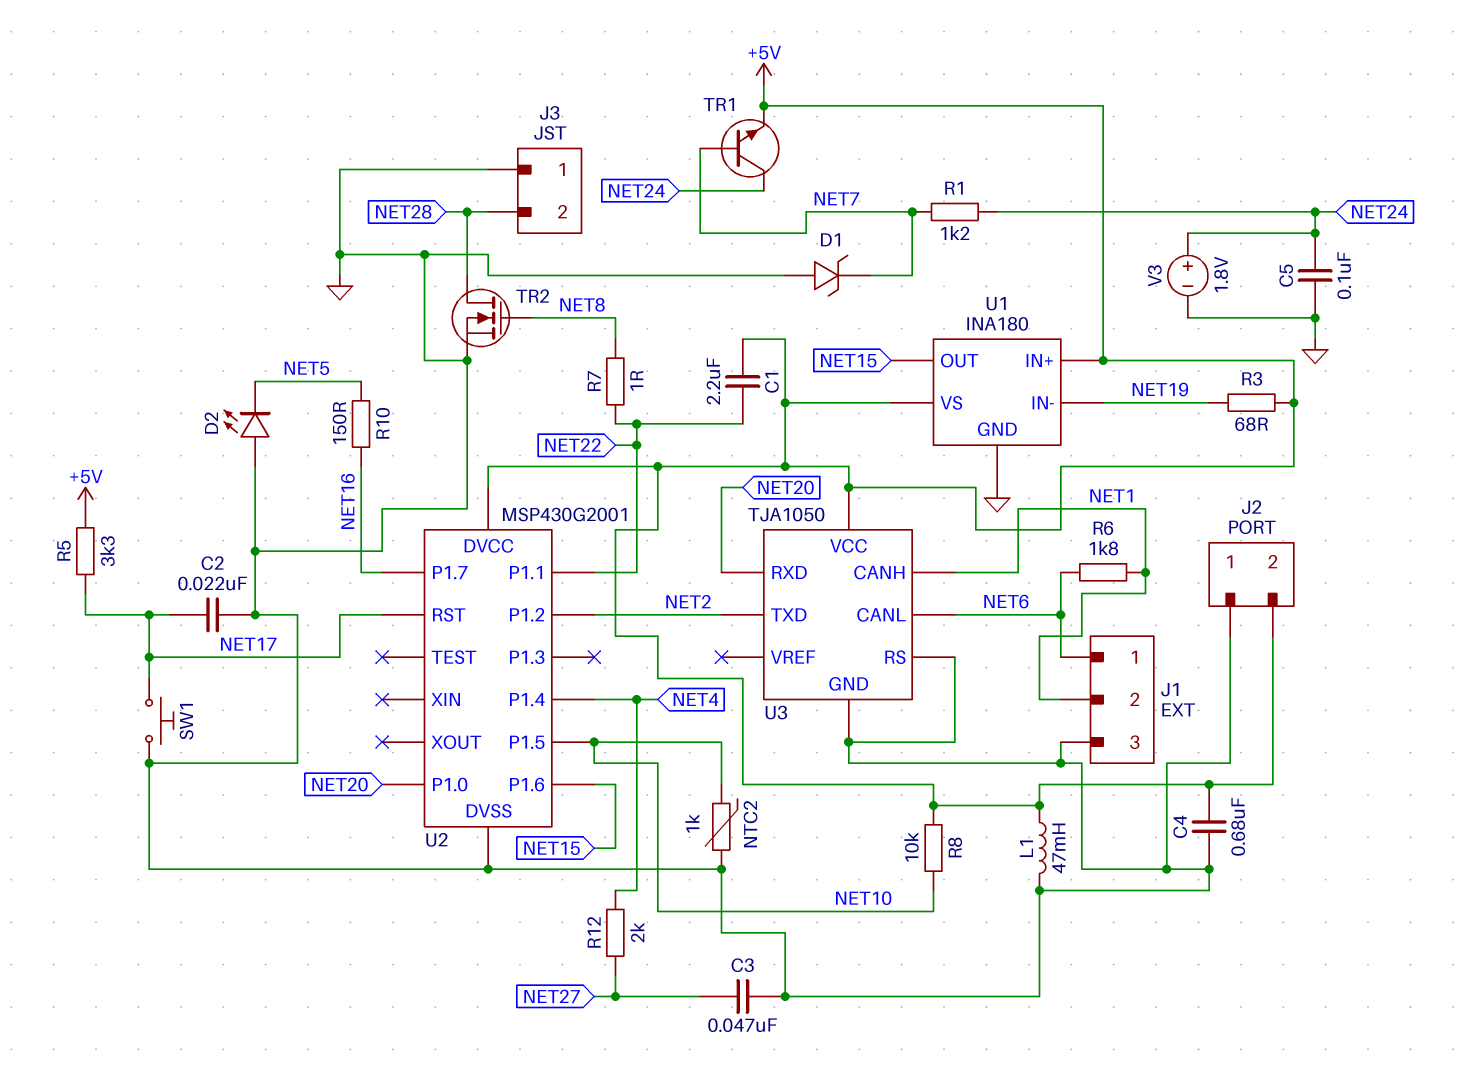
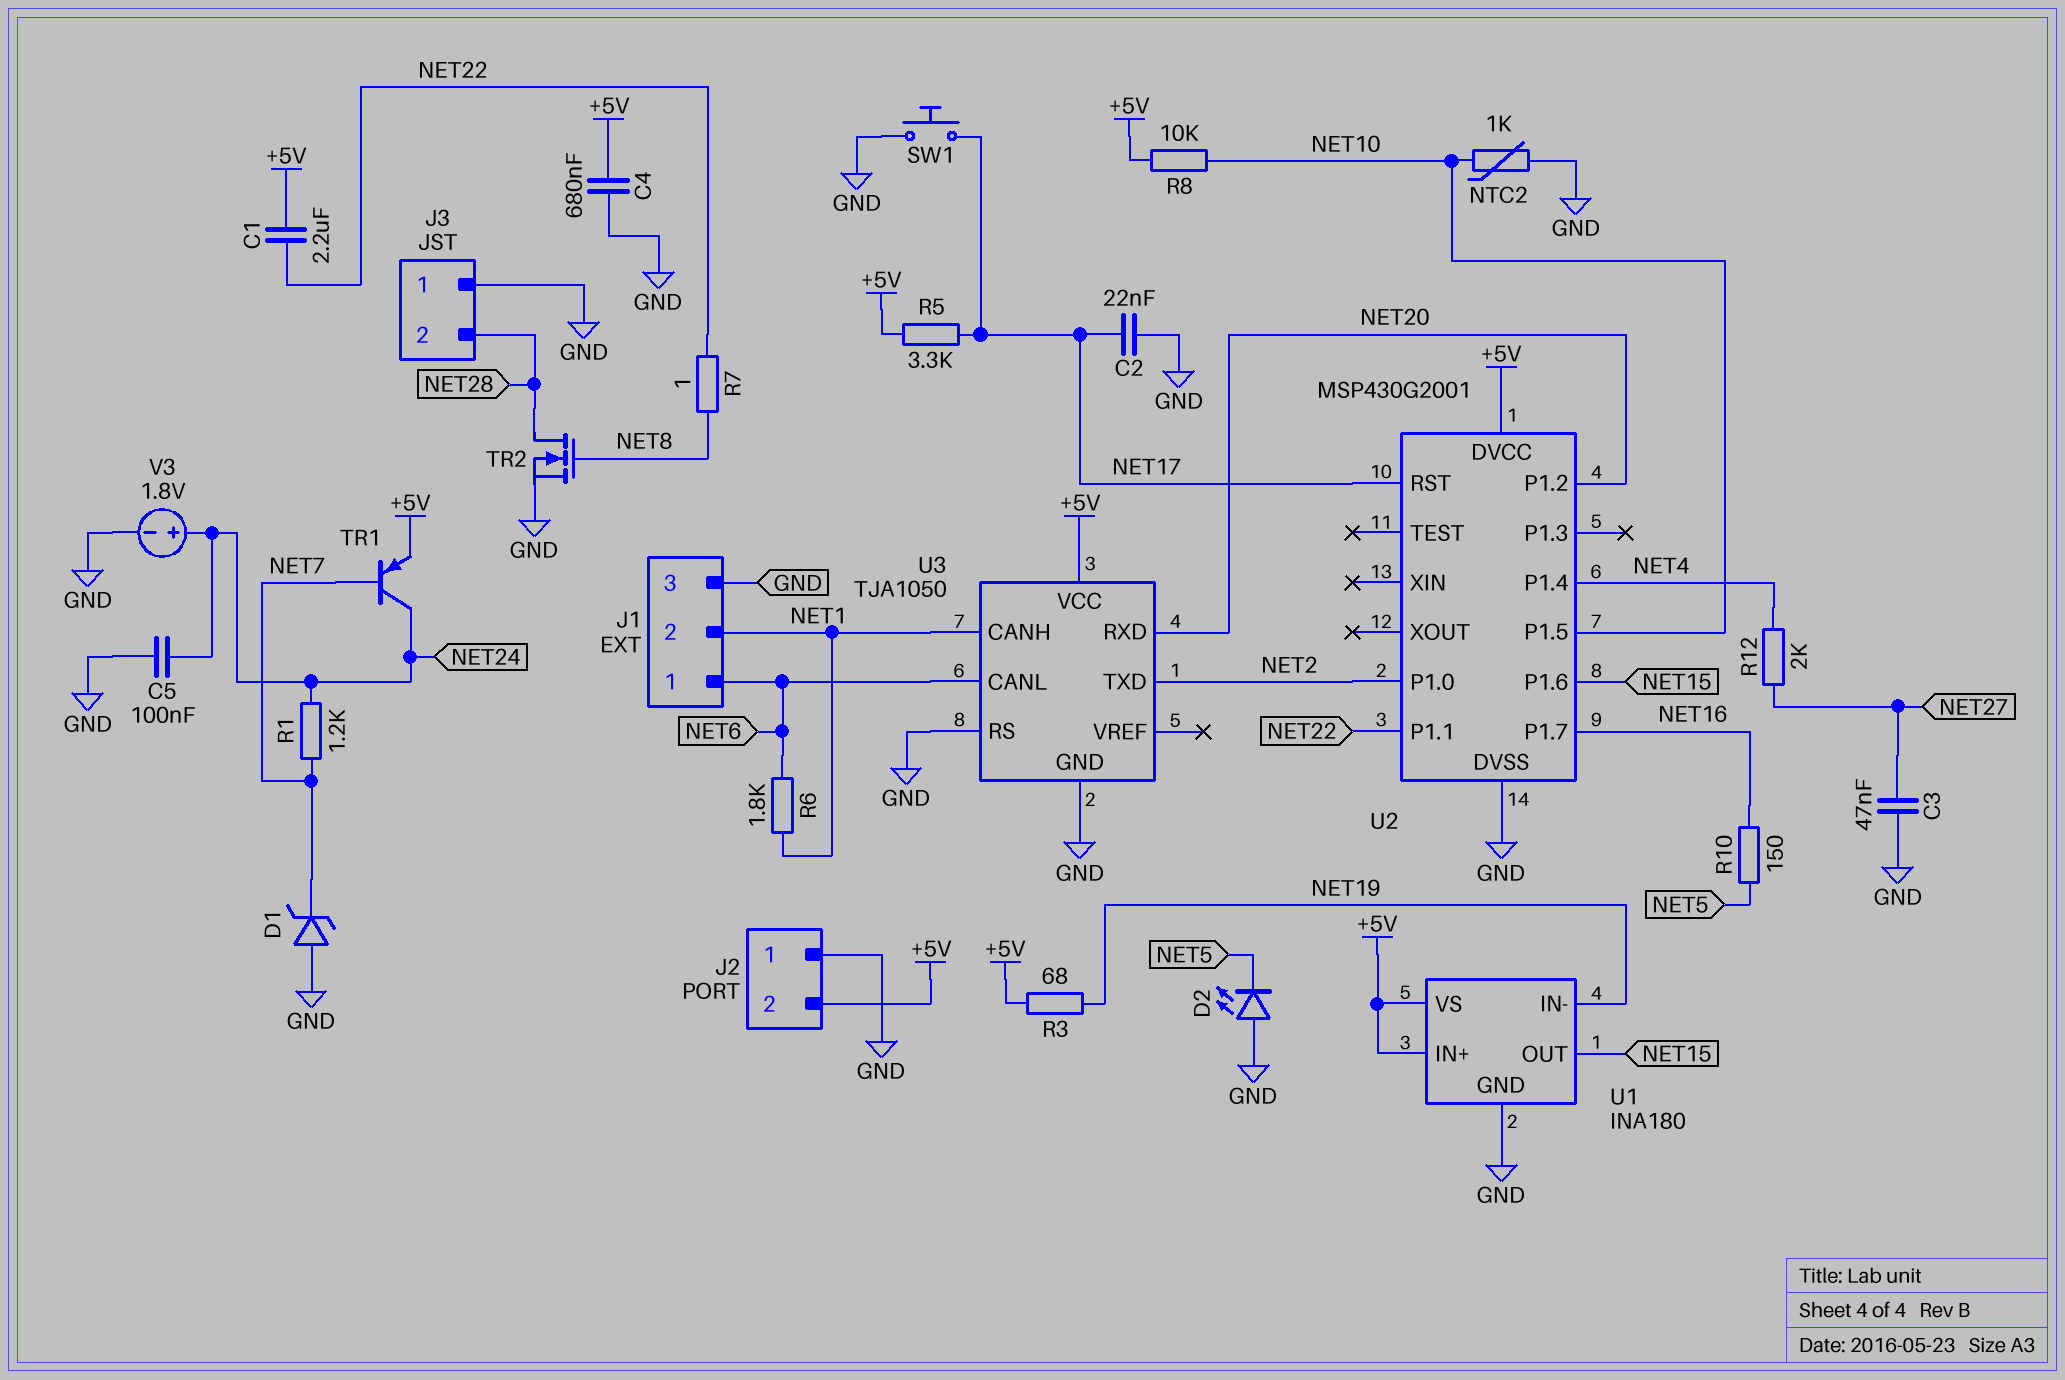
L1: 47mH (+5V, GND) -> none
TR1: NPN (B NET7, C NET24, E +5V) -> PNP (B NET7, C NET24, E +5V)
U2 pin P1.0: NET20 -> NET2
U2 pin P1.2: NET2 -> NET20

